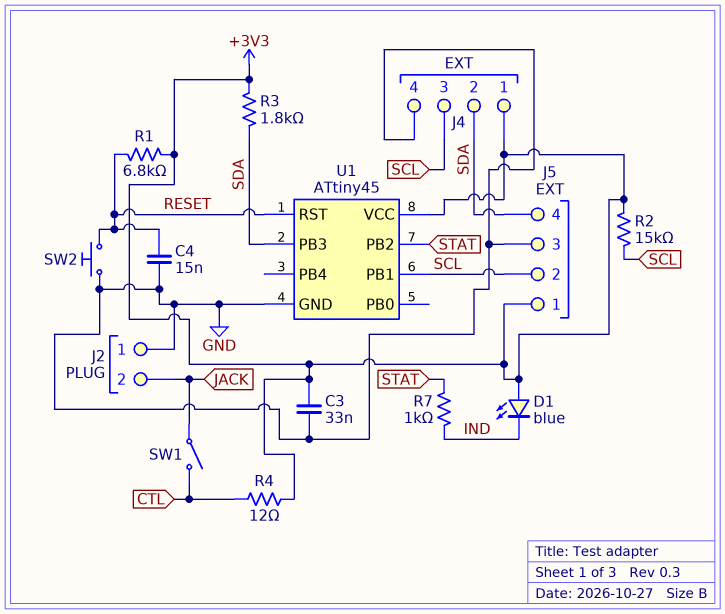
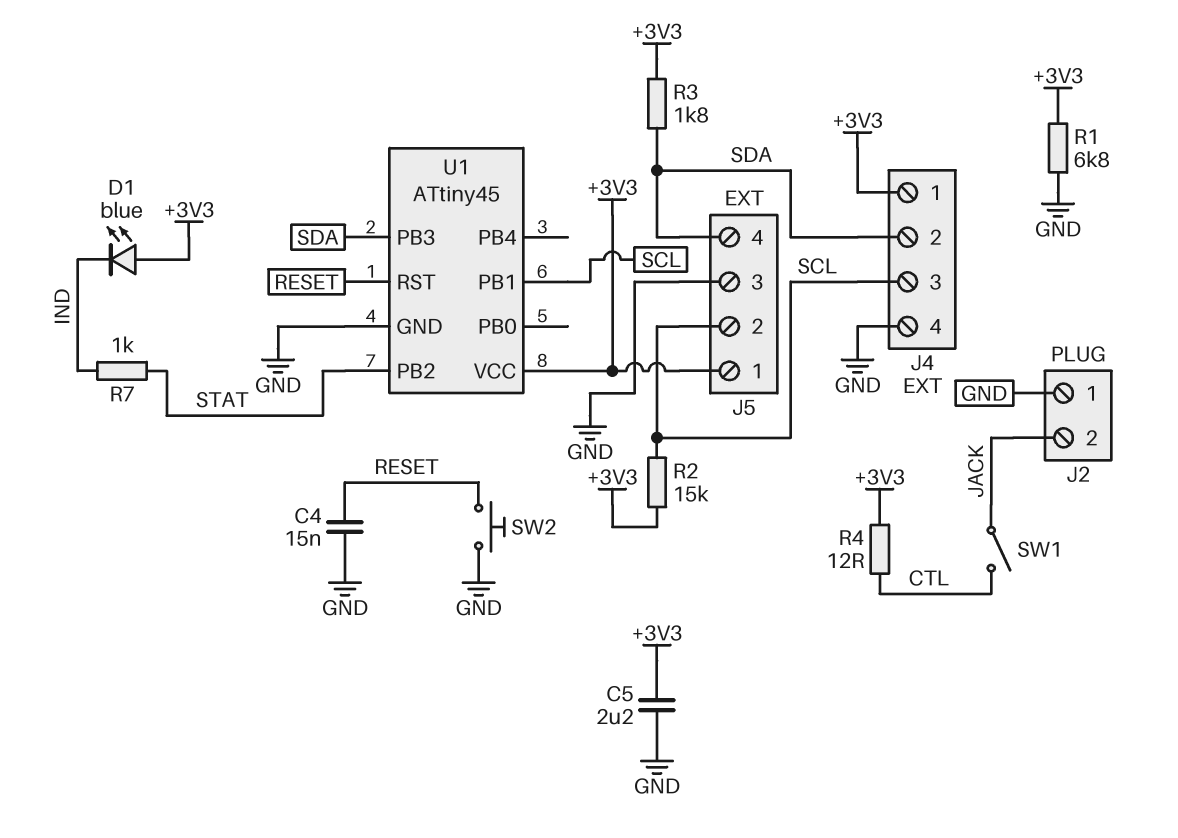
C3: 33nF (+3V3, GND) -> none
C5: none -> 2.2uF (+3V3, GND)
R1: 6.8k (+3V3, RESET) -> 6.8k (+3V3, GND)

